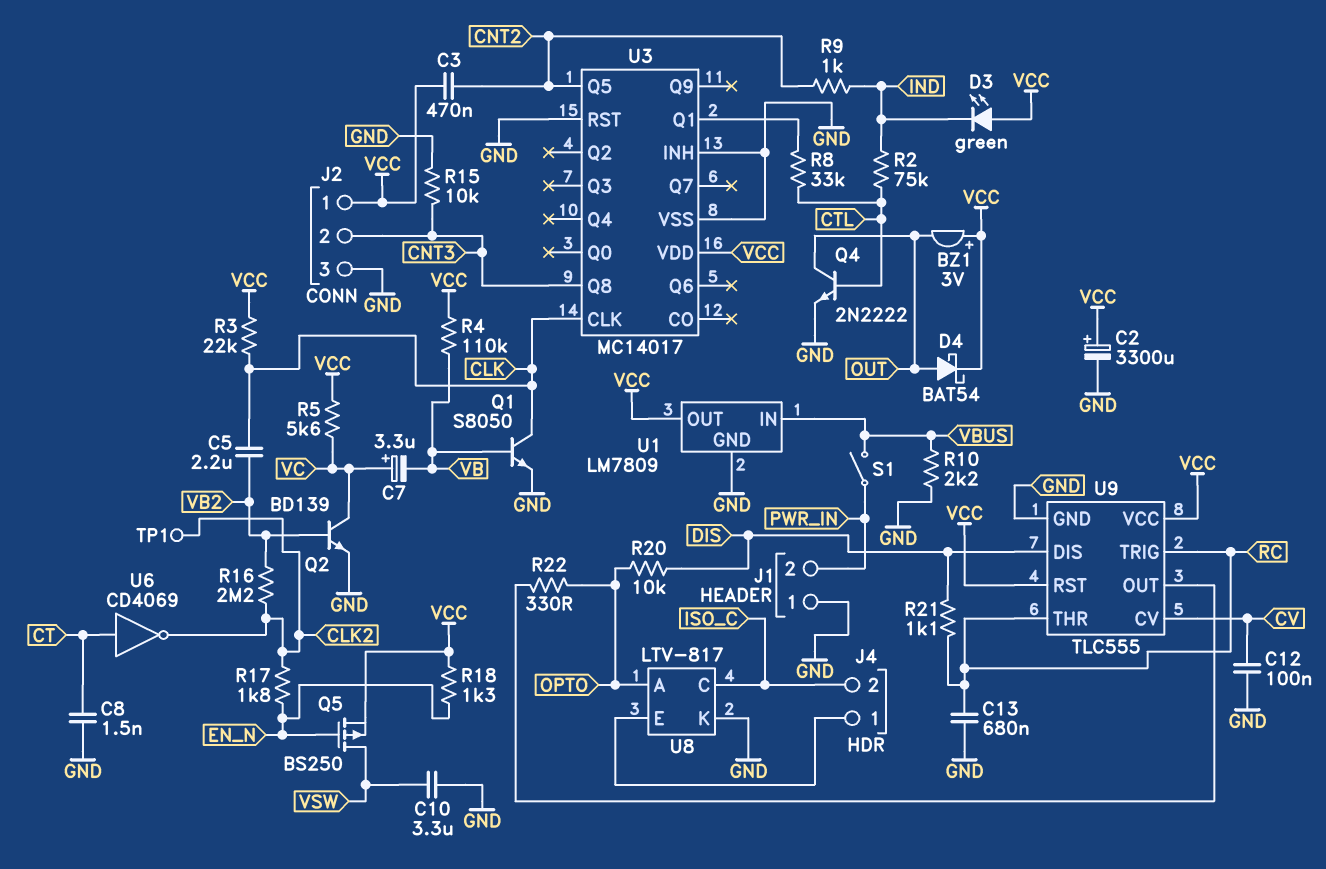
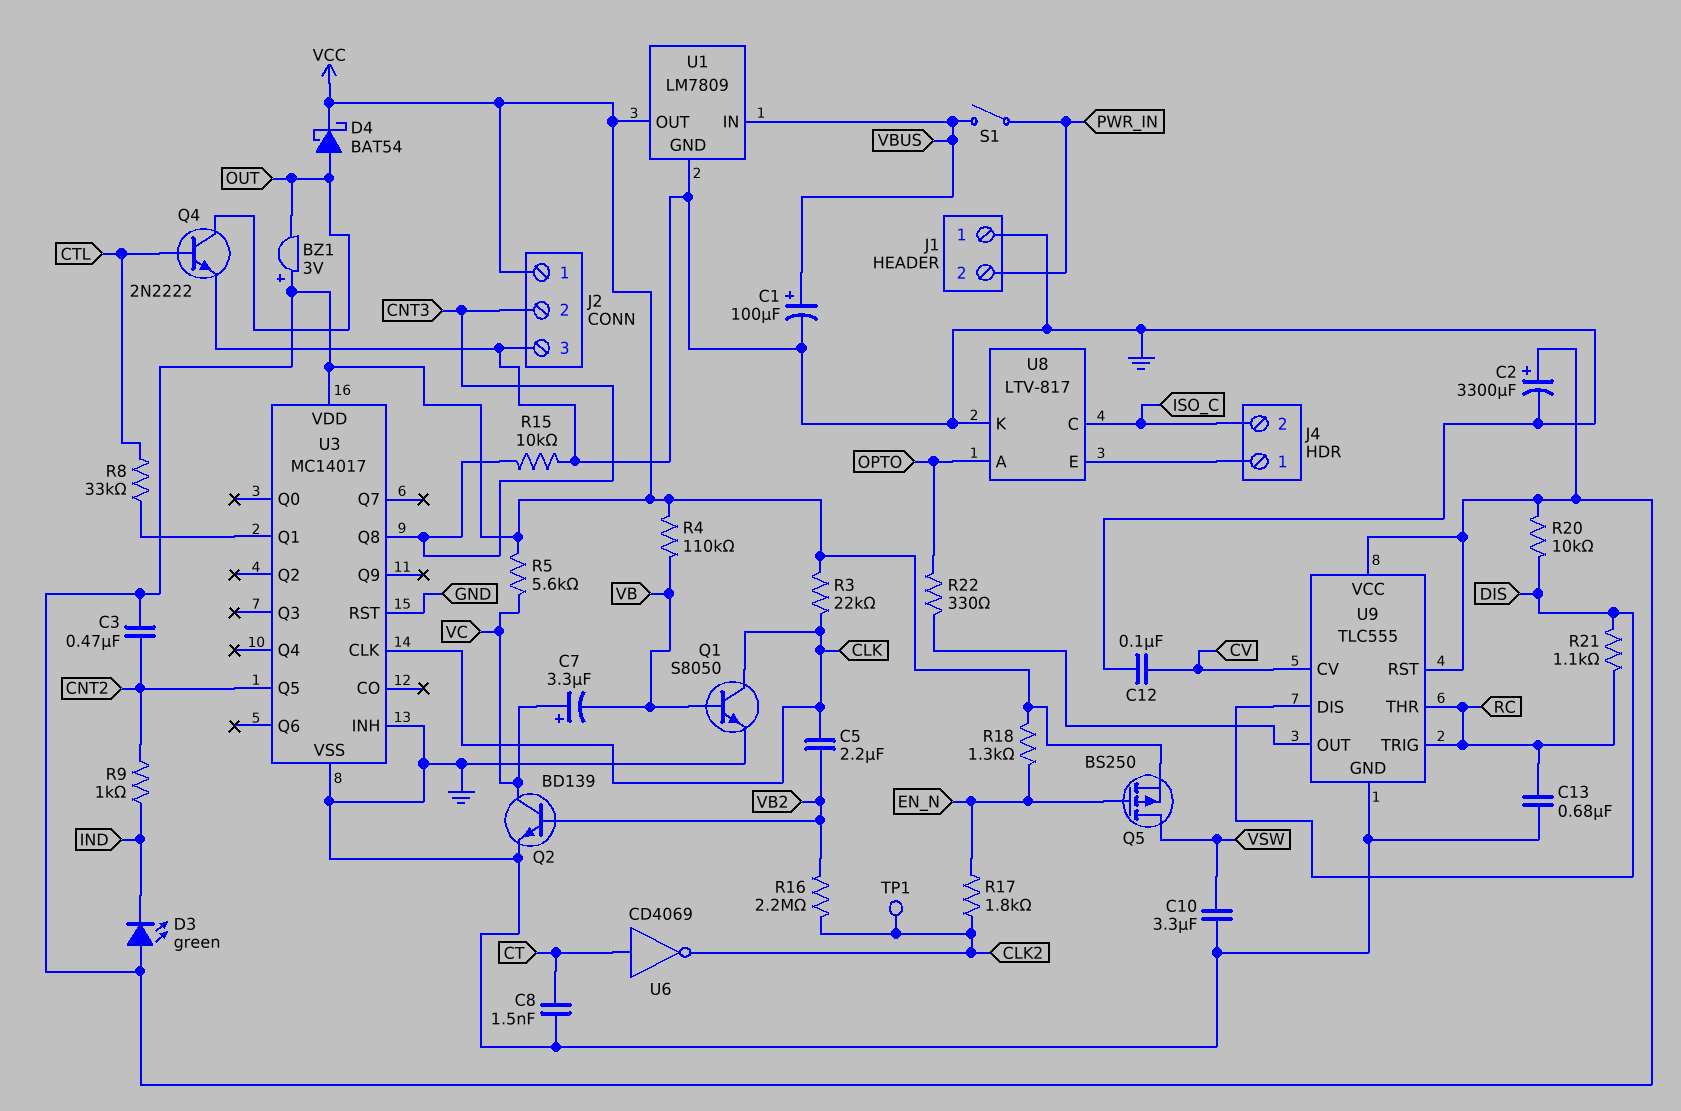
C1: none -> 100uF (plus VBUS, minus GND)
R2: 75k (CTL, IND) -> none
R10: 2.2k (GND, VBUS) -> none
R20: 10k (DIS, OPTO) -> 10k (DIS, VCC)

